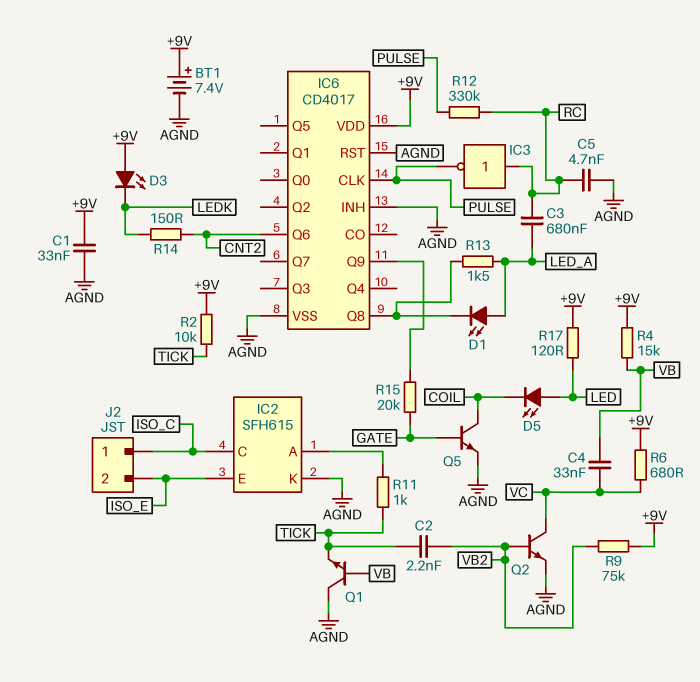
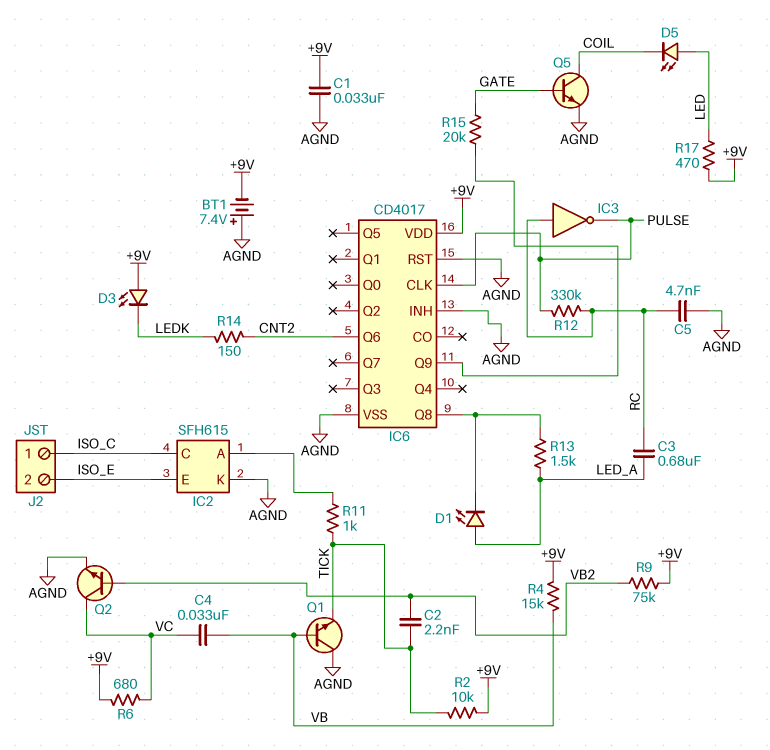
BT1: 7.4V (plus +9V, minus AGND) -> 7.4V (plus AGND, minus +9V)
R17: 120 (+9V, LED) -> 470 (+9V, LED)

